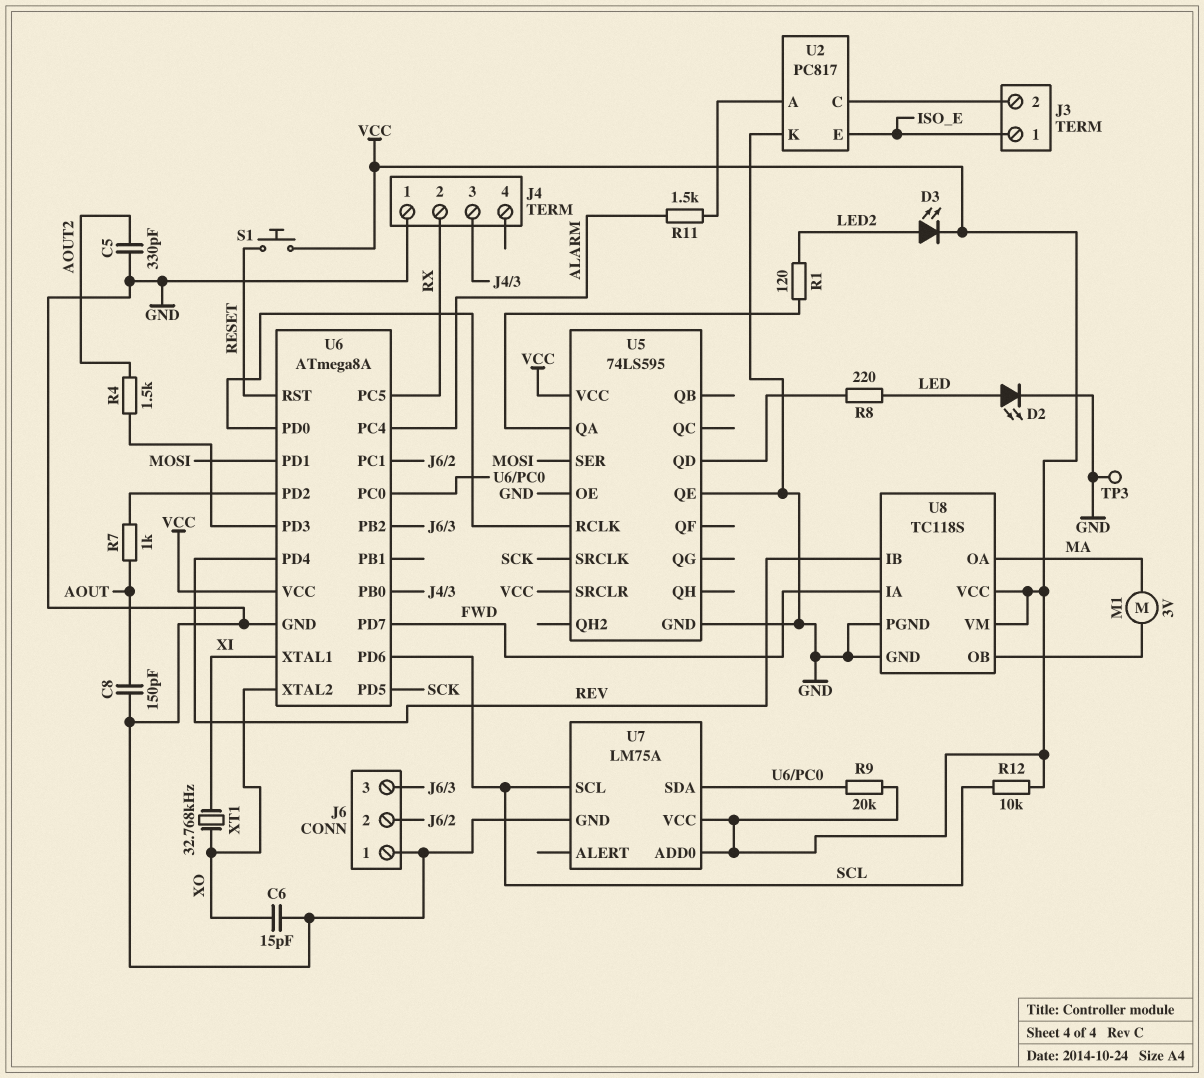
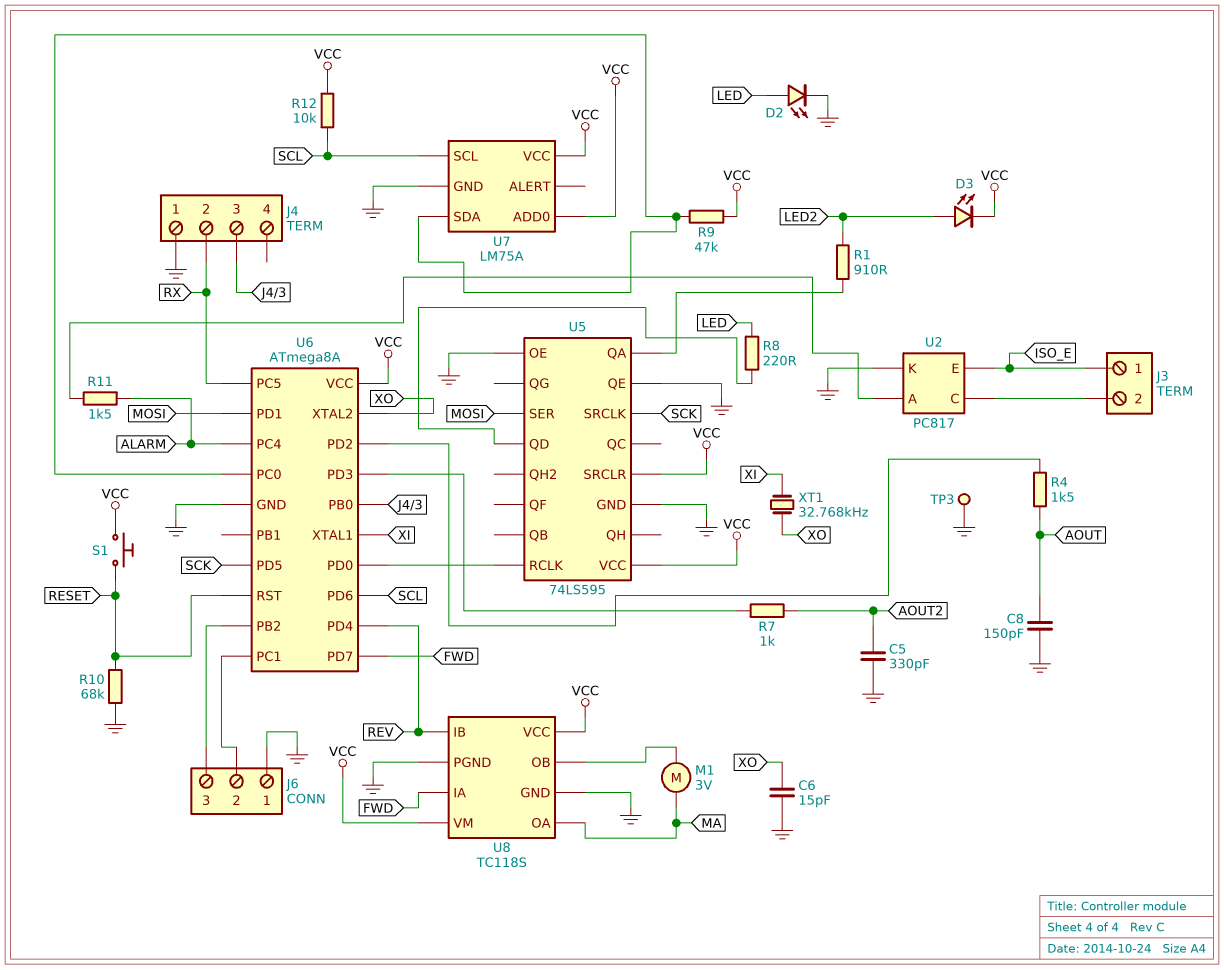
R1: 120 (LED2, U5/QA) -> 910 (LED2, U5/QA)
R4: 1.5k (AOUT2, U6/PD3) -> 1.5k (AOUT, U6/PD2)
R7: 1k (AOUT, U6/PD2) -> 1k (AOUT2, U6/PD3)
R9: 20k (U6/PC0, VCC) -> 47k (U6/PC0, VCC)
R10: none -> 68k (GND, RESET)

